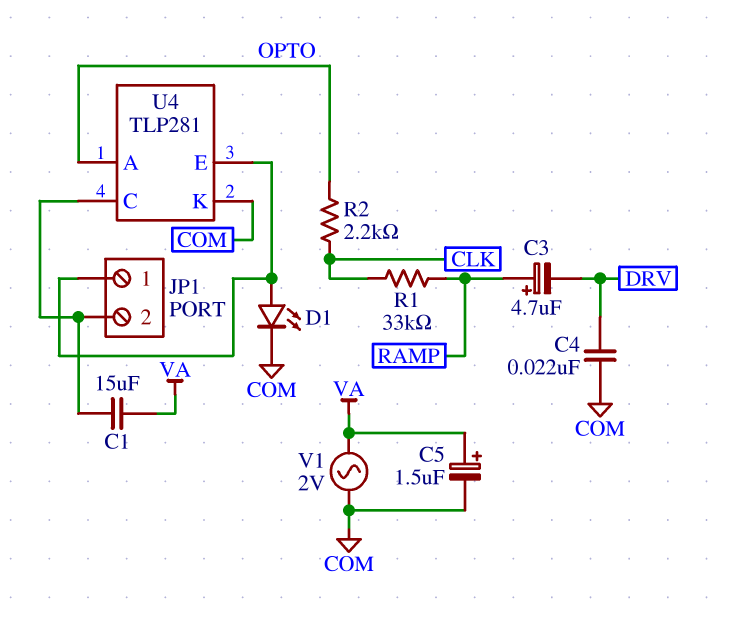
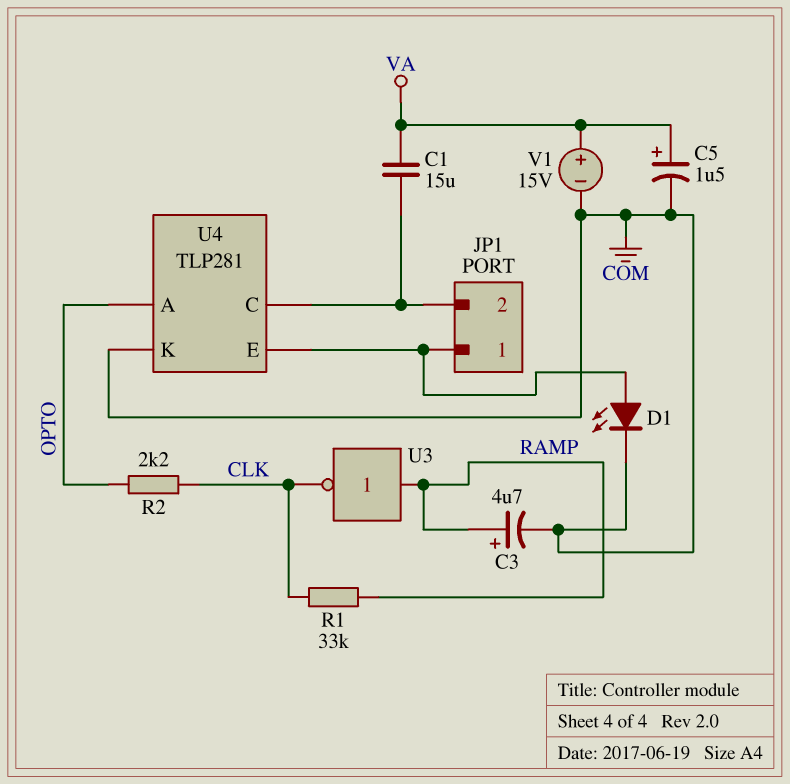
C3: 4.7uF (plus RAMP, minus DRV) -> 4.7uF (plus RAMP, minus COM)
C4: 22nF (COM, DRV) -> none
U3: none -> NOT (in RAMP, out CLK)
V1: AC 2V (COM, VA) -> 15V (plus VA, minus COM)

